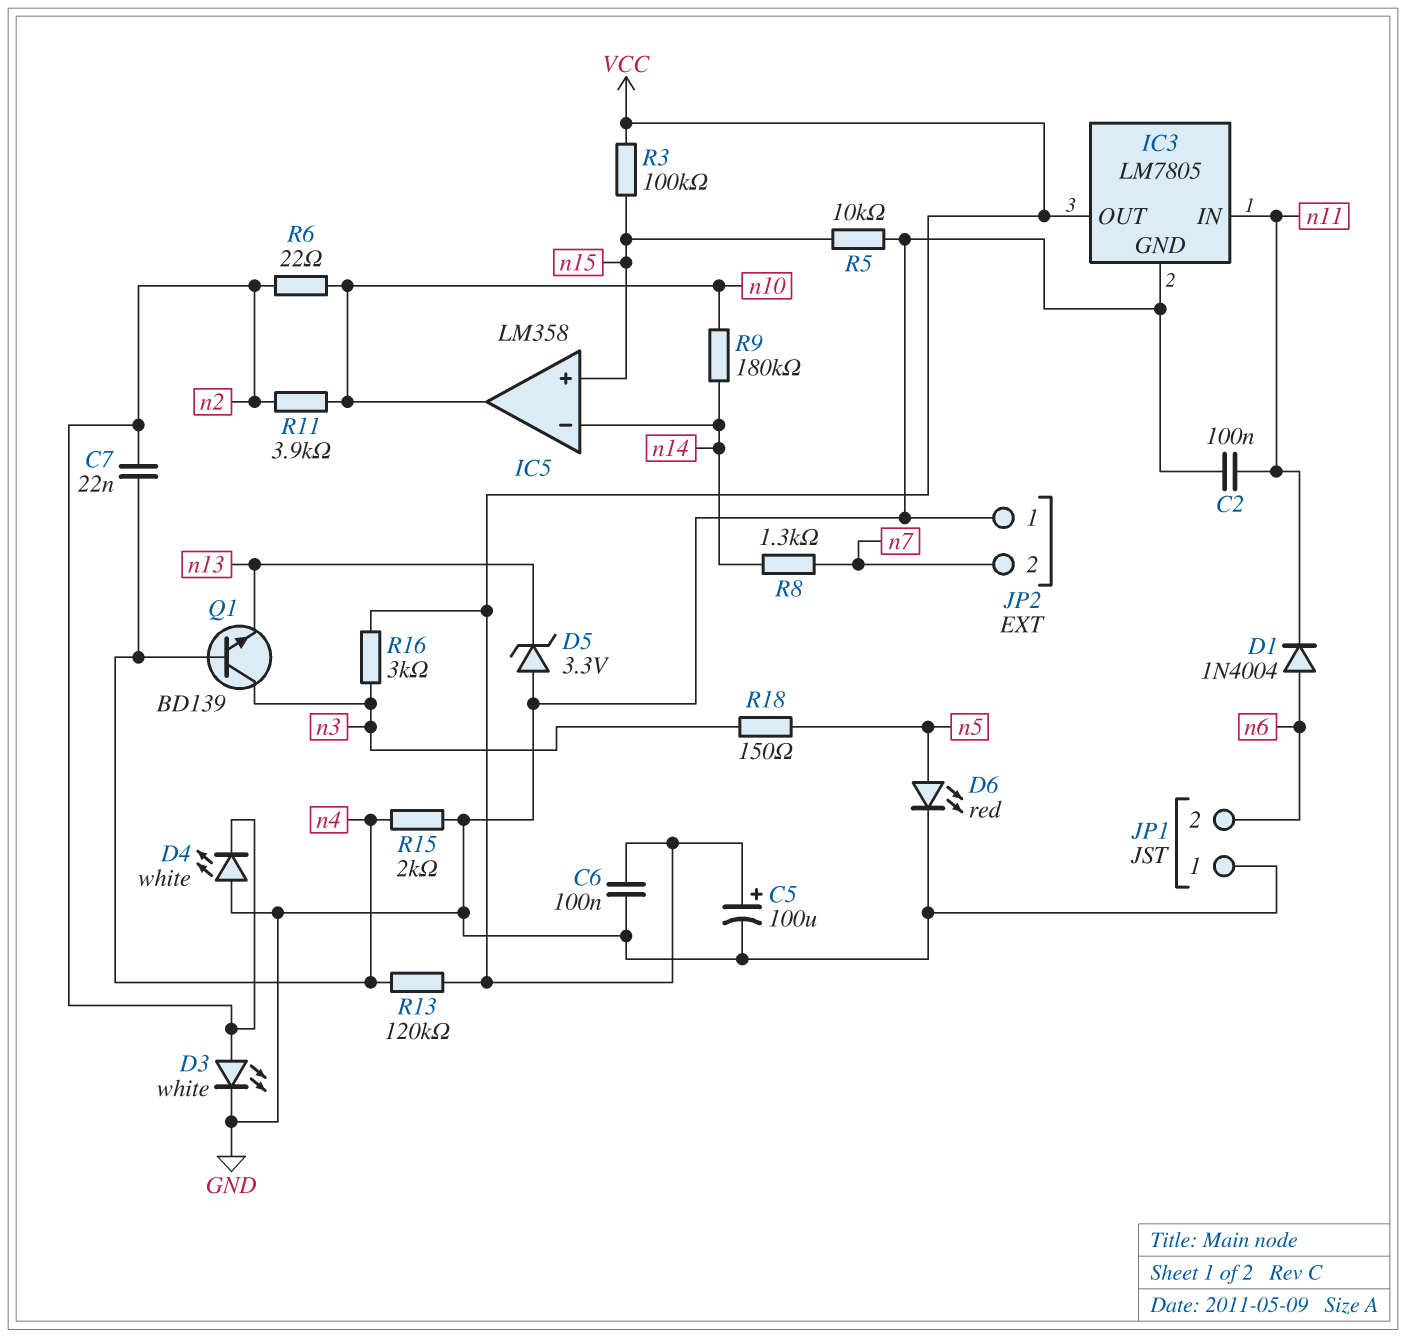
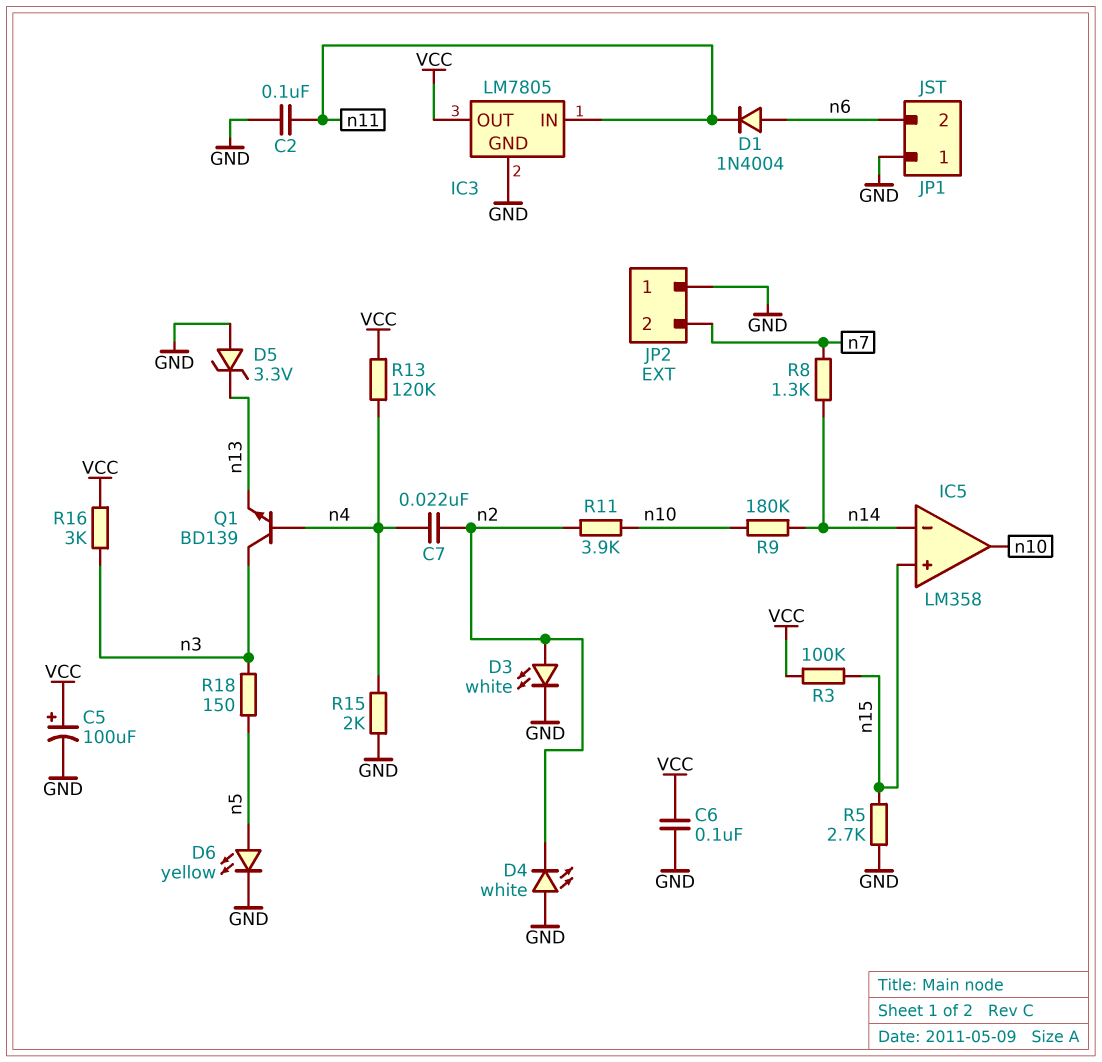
D6: LED red (A n5, K GND) -> LED yellow (A n5, K GND)
R5: 10k (GND, n15) -> 2.7k (GND, n15)
R6: 22 (n2, n10) -> none

